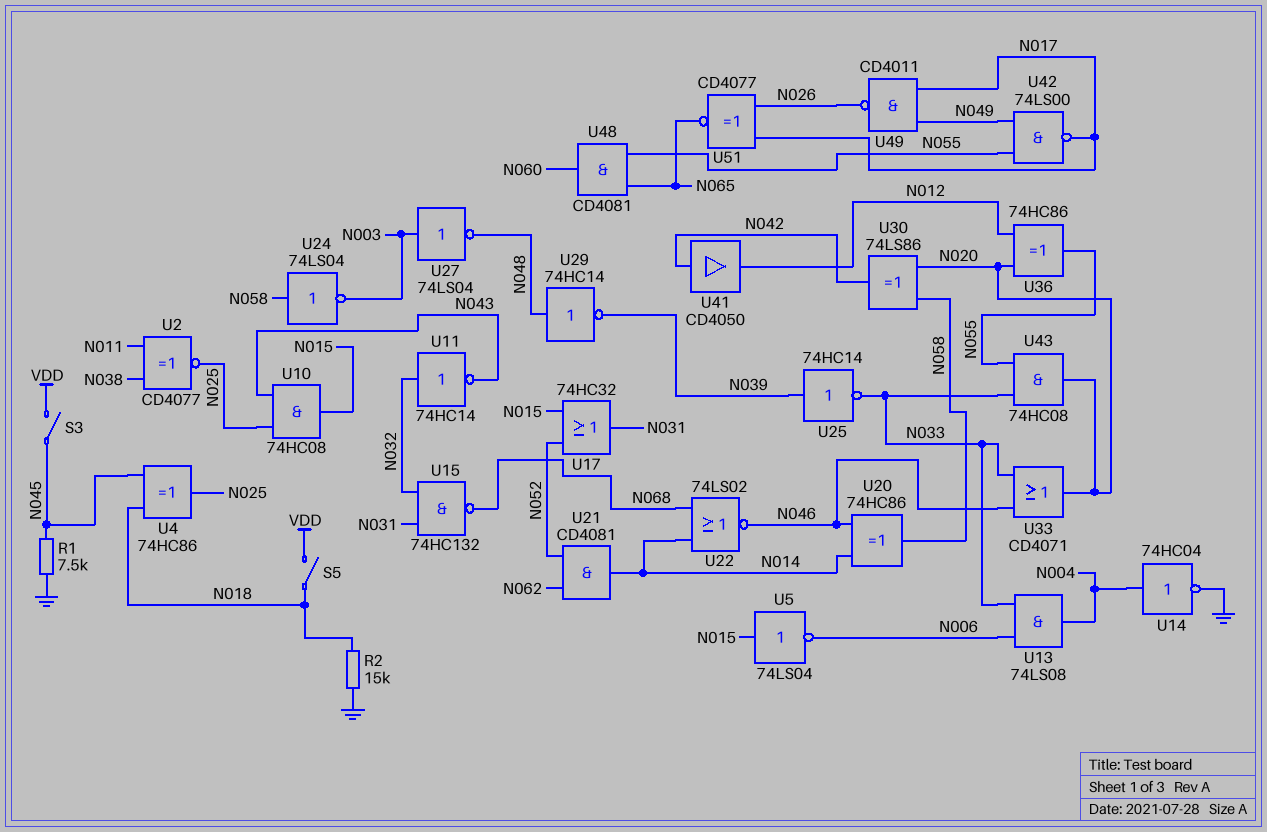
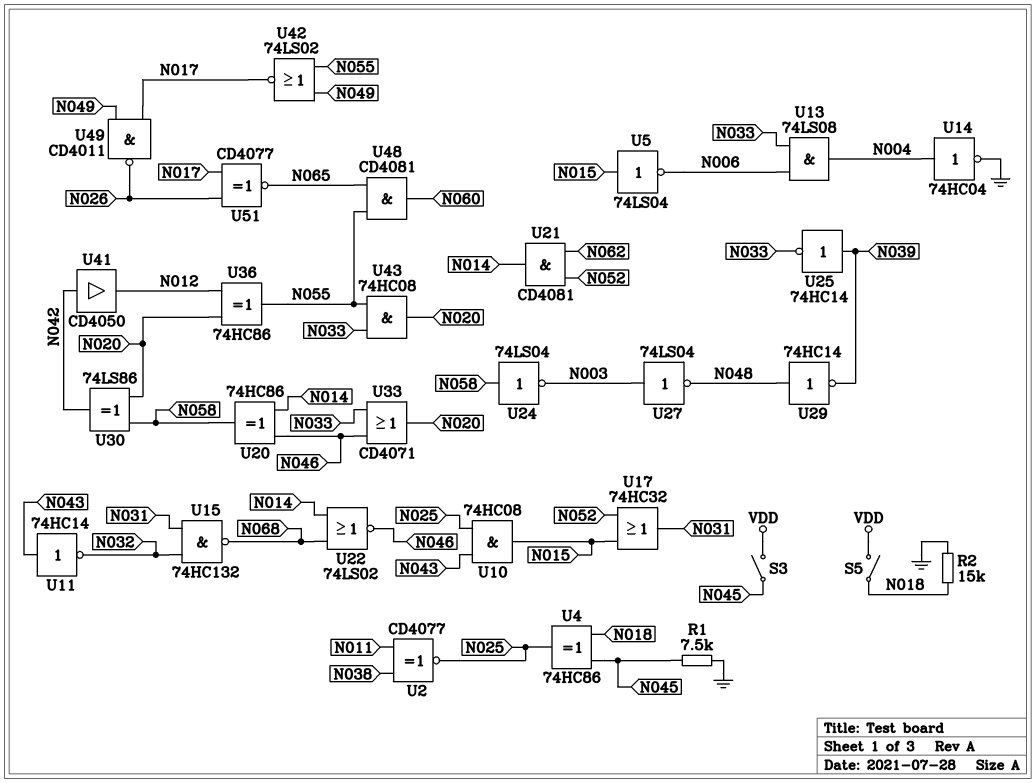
U11: NOT 74HC14 (in N032, out N043) -> NOT 74HC14 (in N043, out N032)
U42: NAND 74LS00 (in N049, in N055, out N017) -> NOR 74LS02 (in N049, in N055, out N017)

